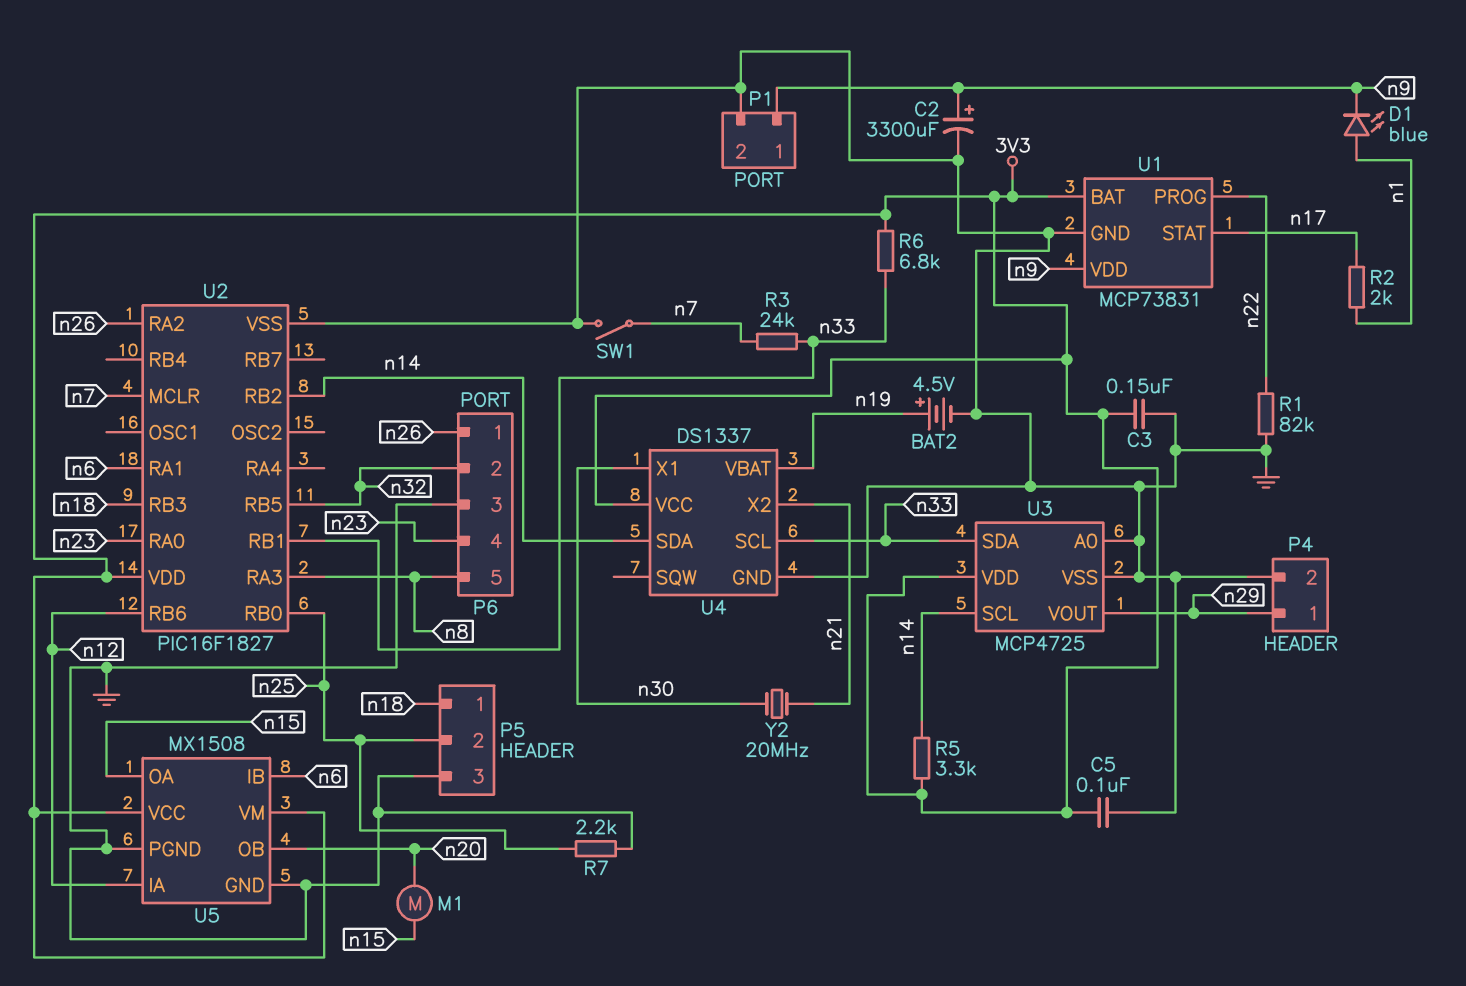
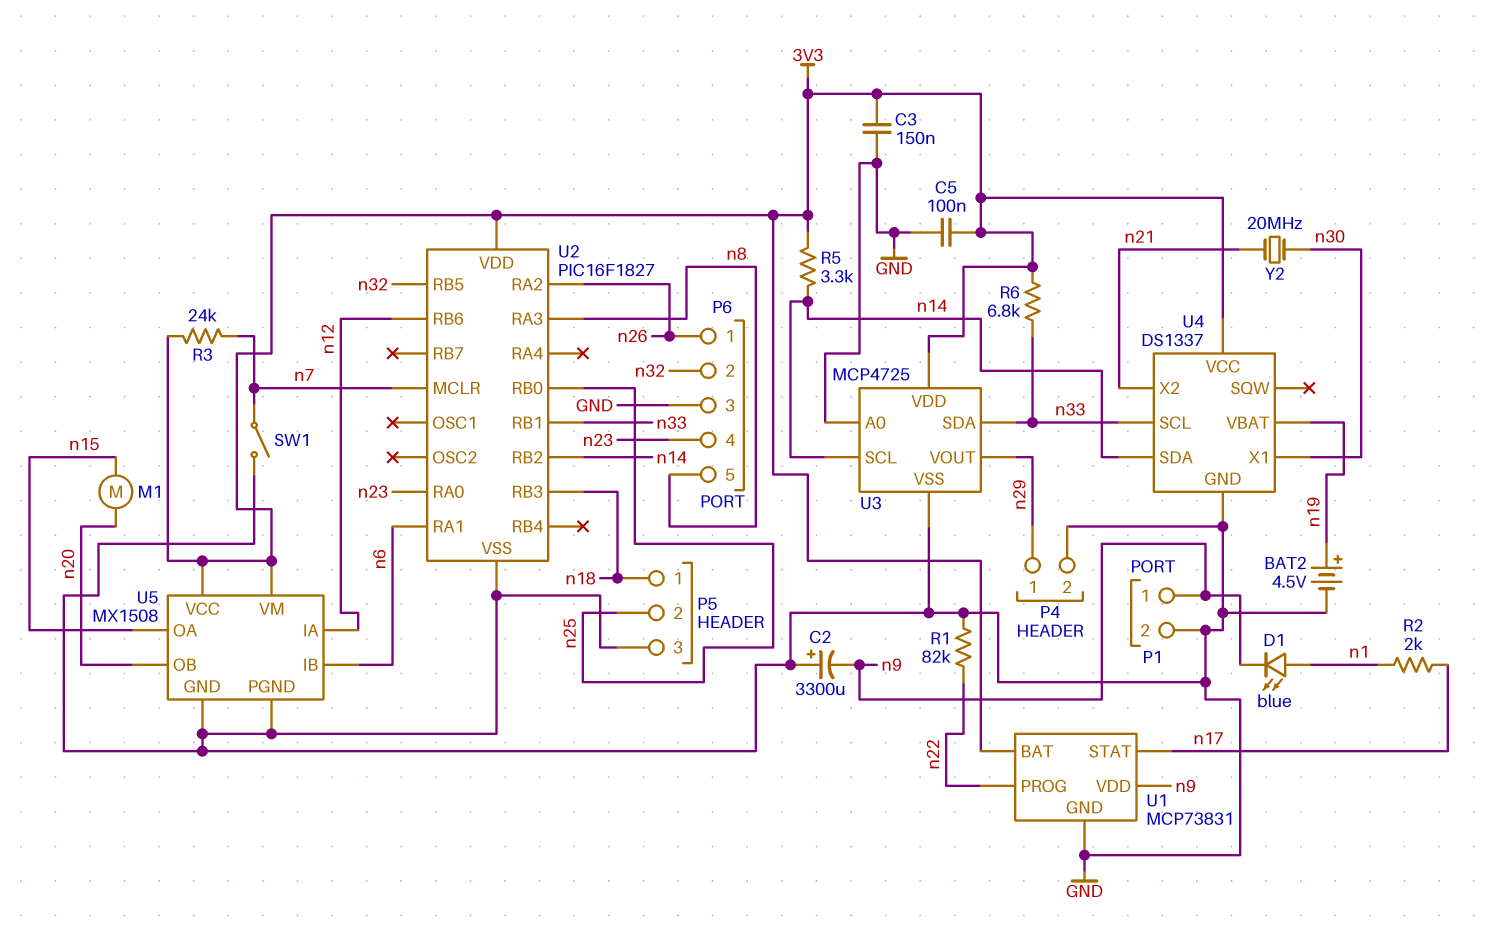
C2: 3300uF (plus n9, minus GND) -> 3300uF (plus GND, minus n9)
R3: 24k (n7, n33) -> 24k (3V3, n7)
R7: 2.2k (GND, n25) -> none

